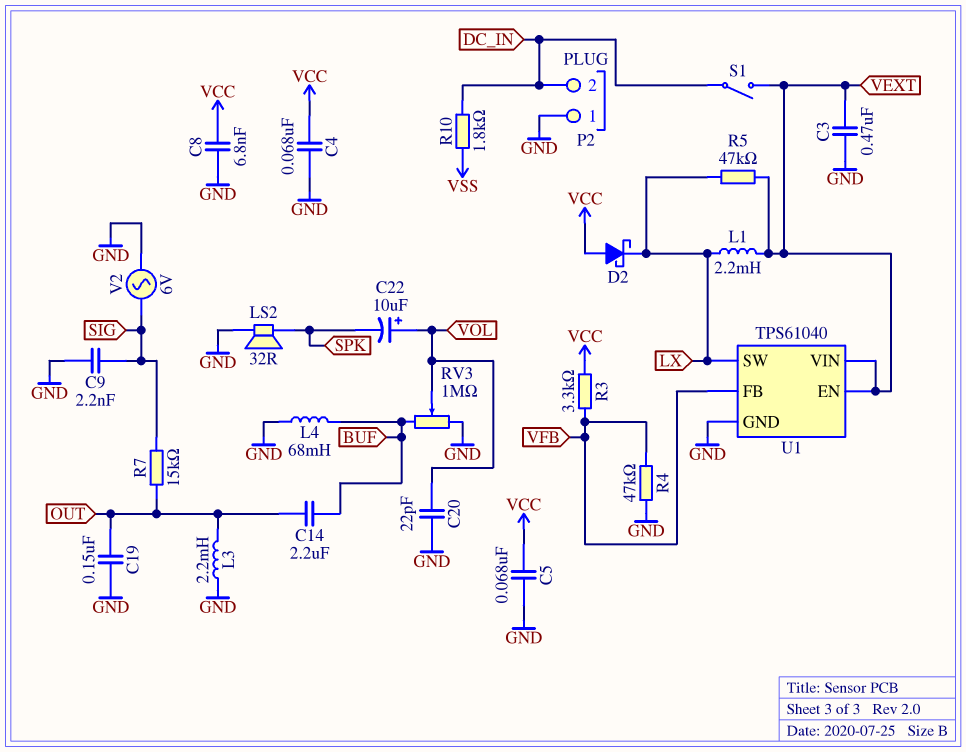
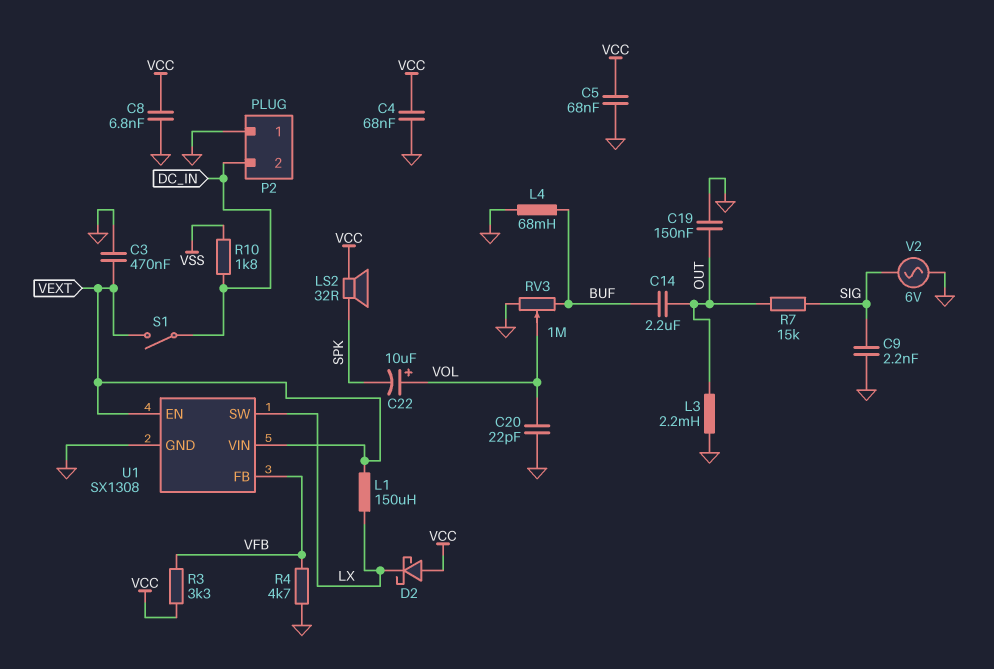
L1: 2.2mH (LX, VEXT) -> 150uH (LX, VEXT)
LS2: speaker 32R (GND, SPK) -> speaker 32R (SPK, VCC)
R4: 47k (GND, VFB) -> 4.7k (GND, VFB)
R5: 47k (LX, VEXT) -> none
U1: TPS61040 -> SX1308

